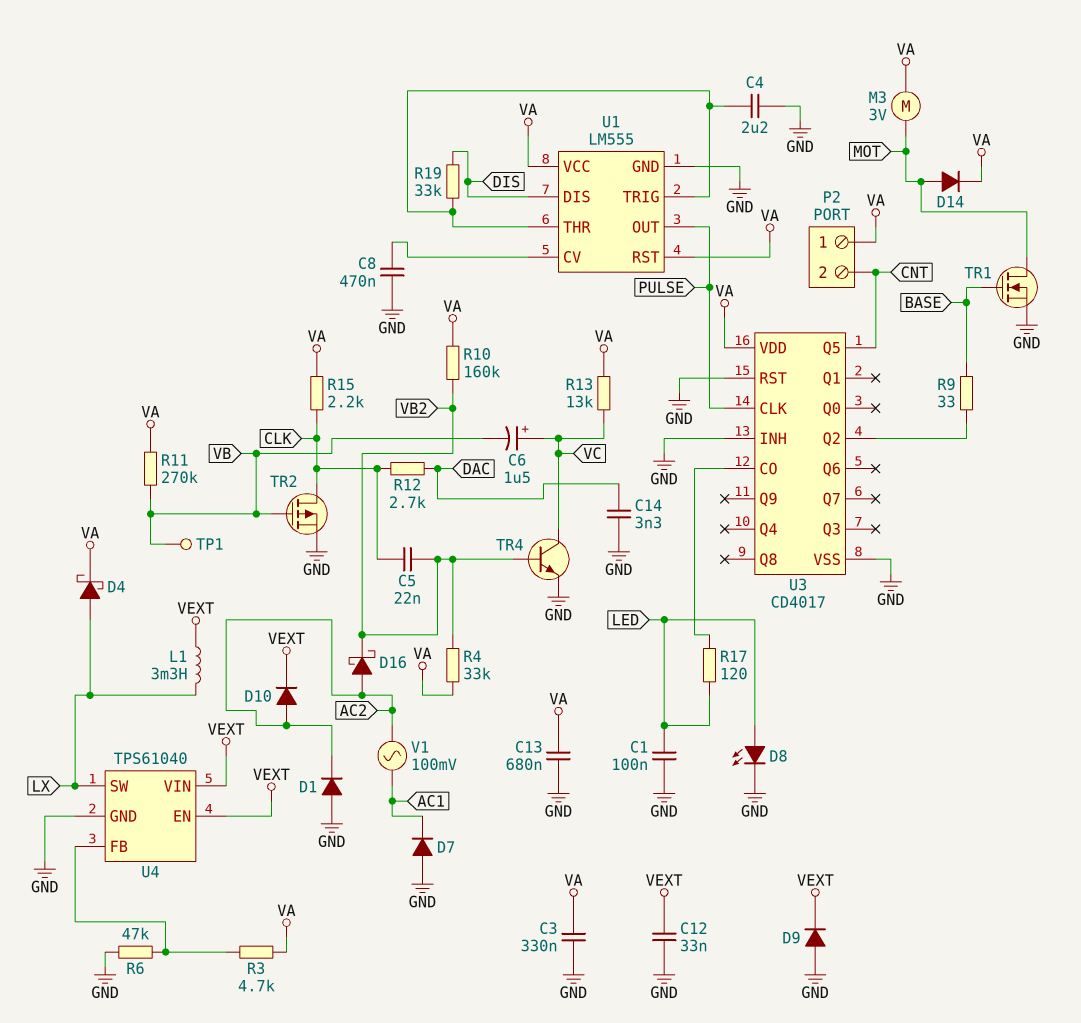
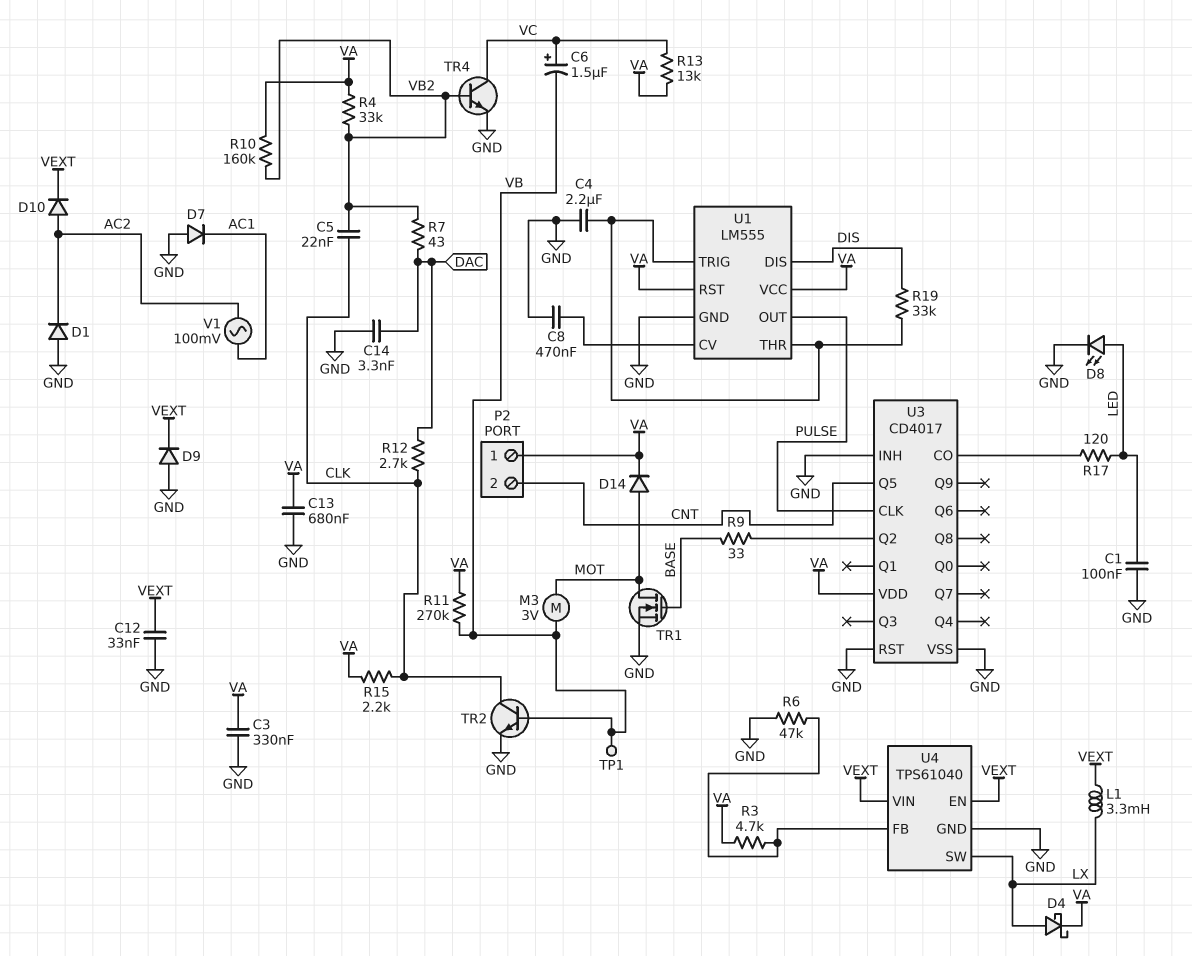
D16: schottky (A AC2, K VB2) -> none
M3: motor 3V (MOT, VA) -> motor 3V (MOT, VB)
R7: none -> 43 (DAC, VB2)
TR2: PMOS (G VB, D CLK, S GND) -> NPN (B VB, C CLK, E GND)

